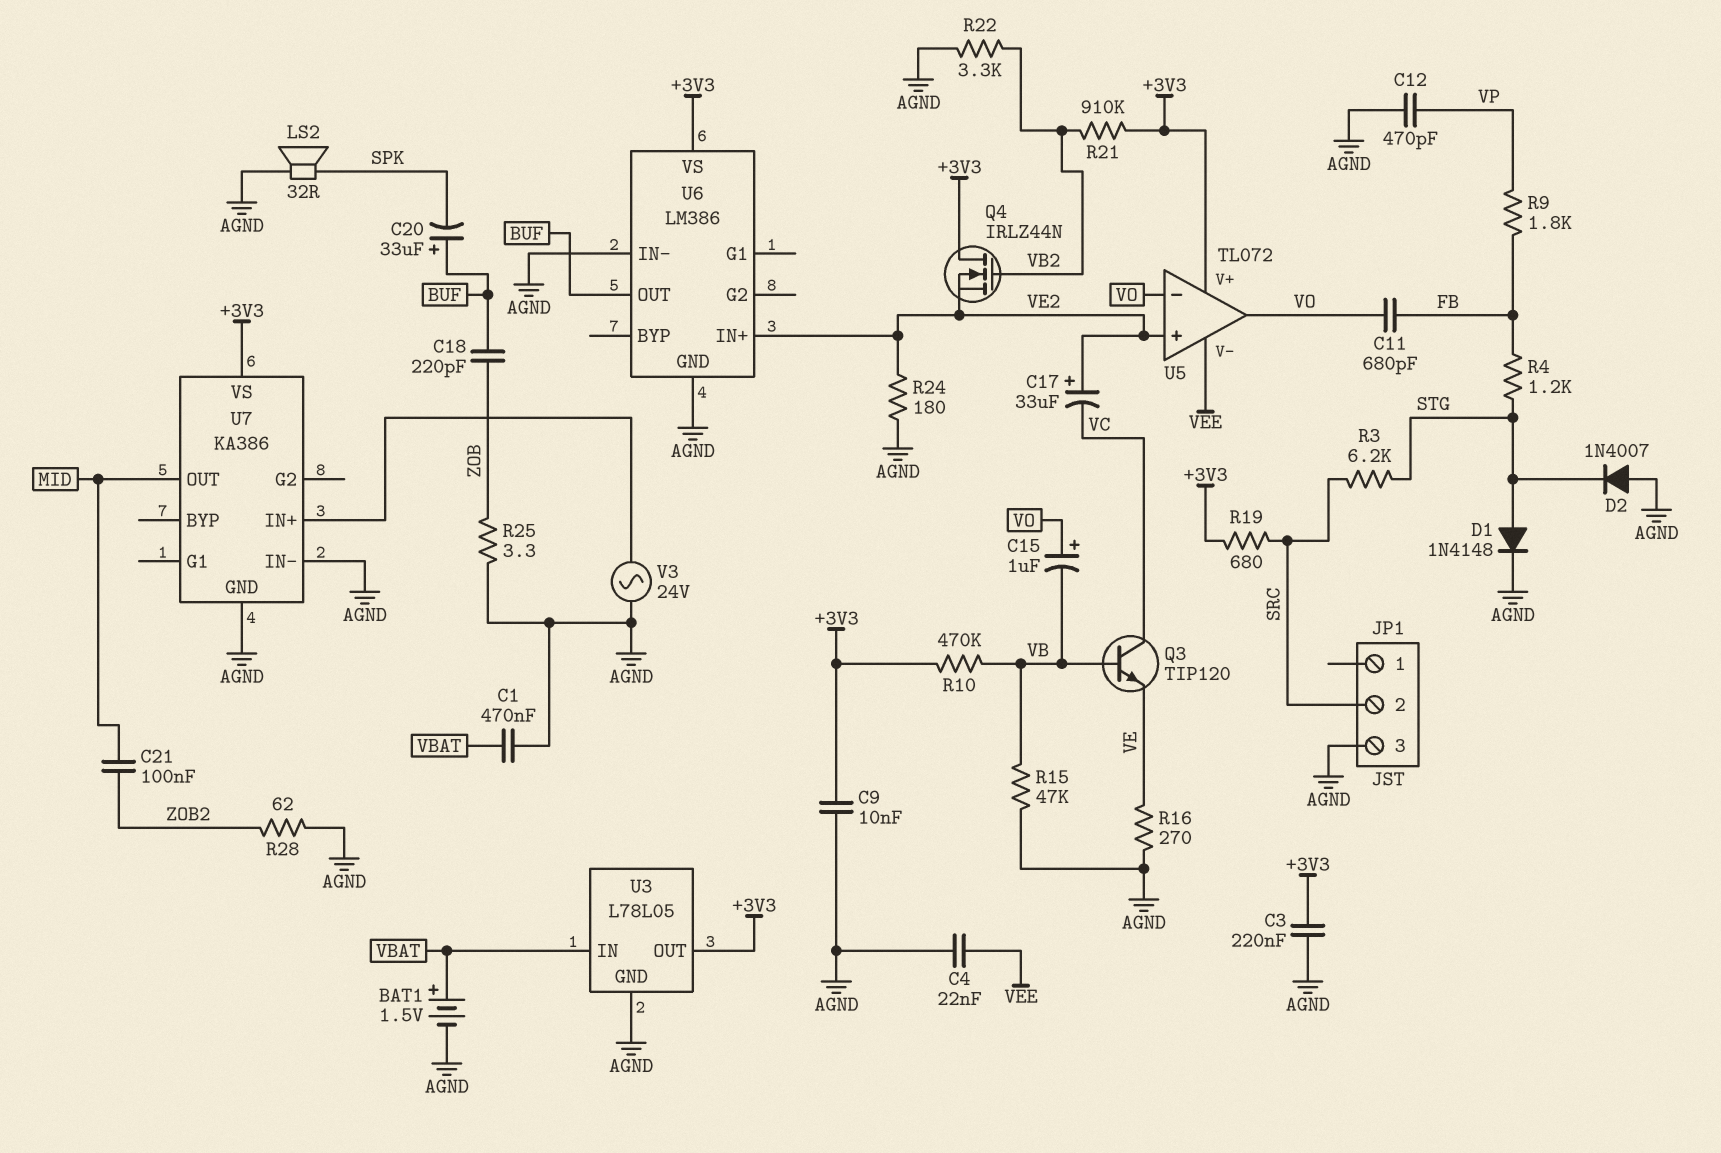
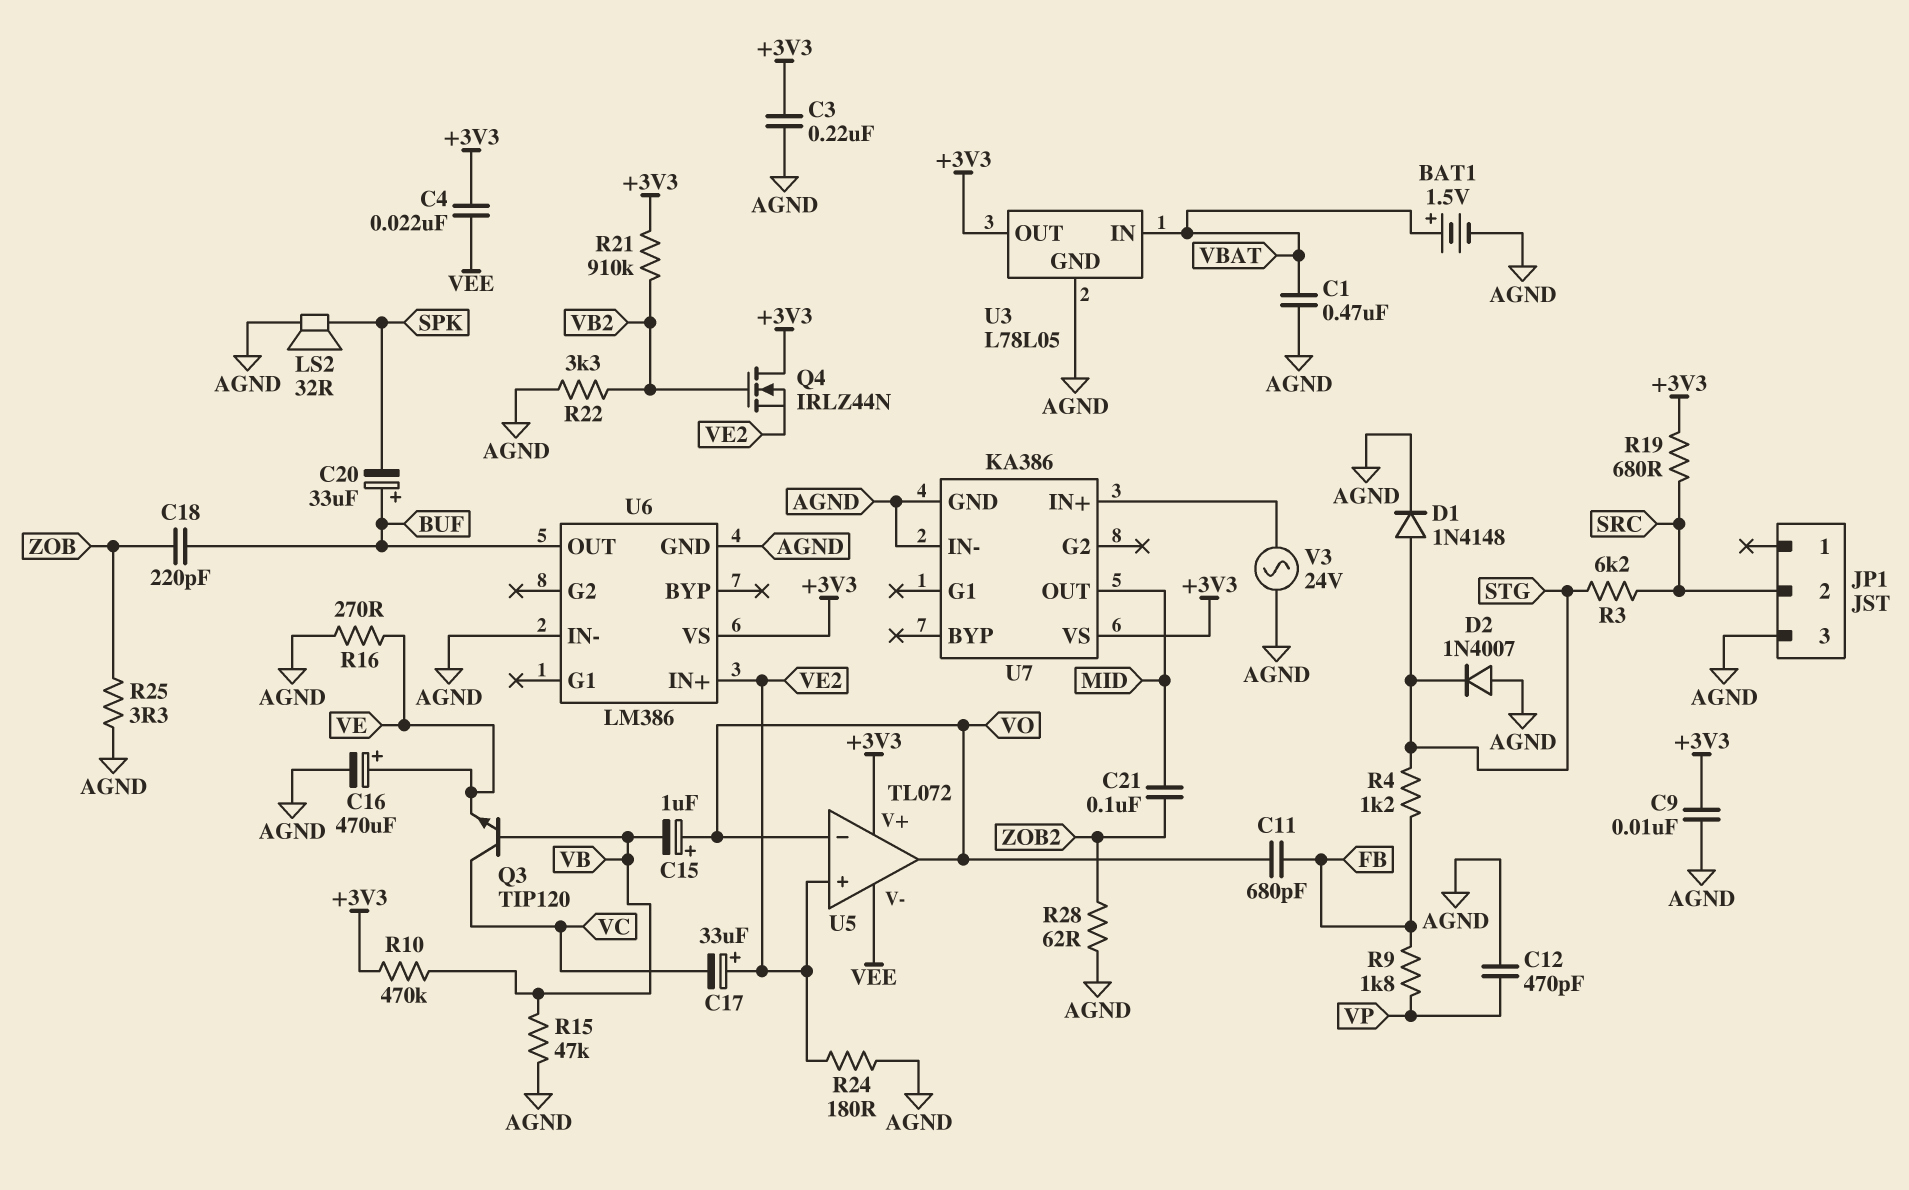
C4: 22nF (AGND, VEE) -> 22nF (+3V3, VEE)
C16: none -> 470uF (plus VE, minus AGND)

